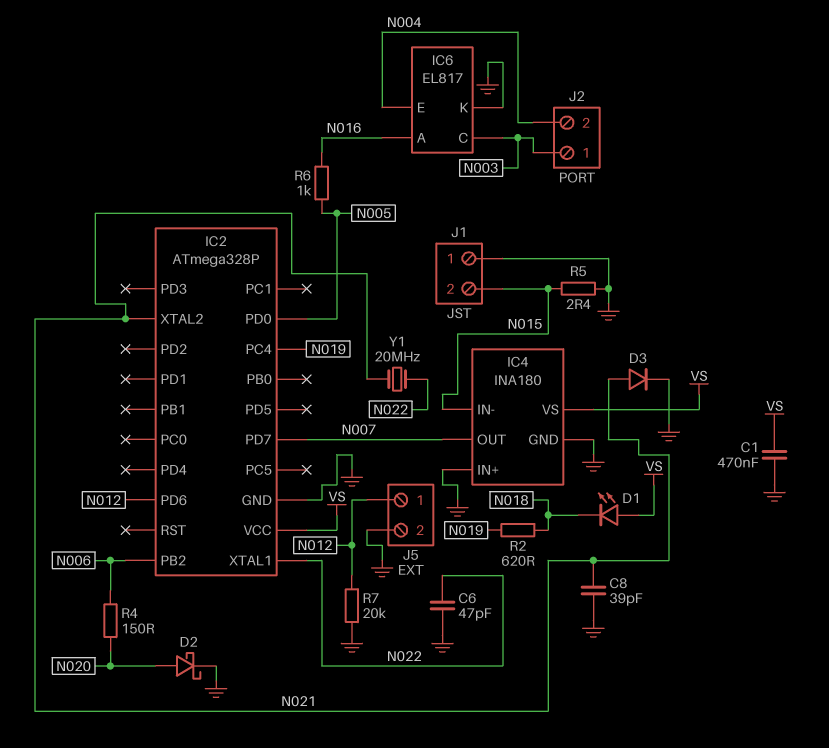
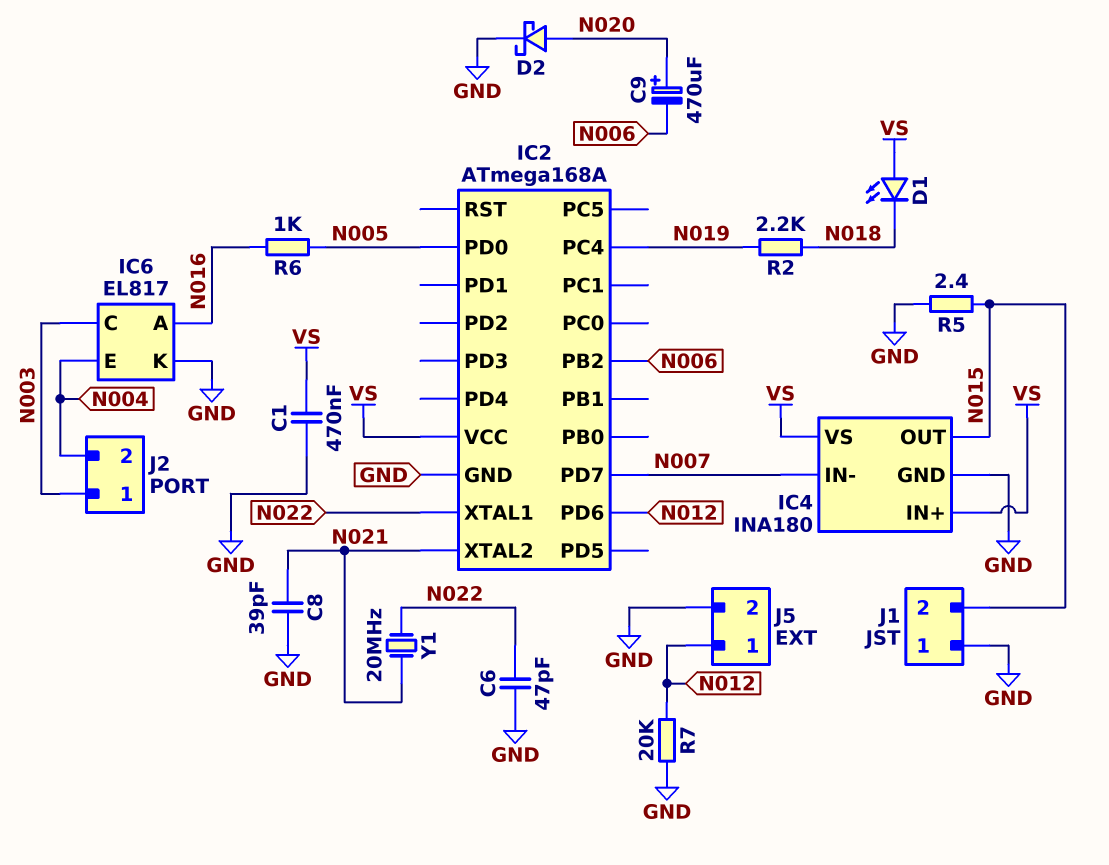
C9: none -> 470uF (plus N020, minus N006)
D3: diode (A N021, K GND) -> none
IC2: ATmega328P -> ATmega168A
IC4 pin IN+: GND -> VS
IC4 pin IN-: N015 -> N007
IC4 pin OUT: N007 -> N015
R2: 620 (N018, N019) -> 2.2k (N018, N019)
R4: 150 (N006, N020) -> none

